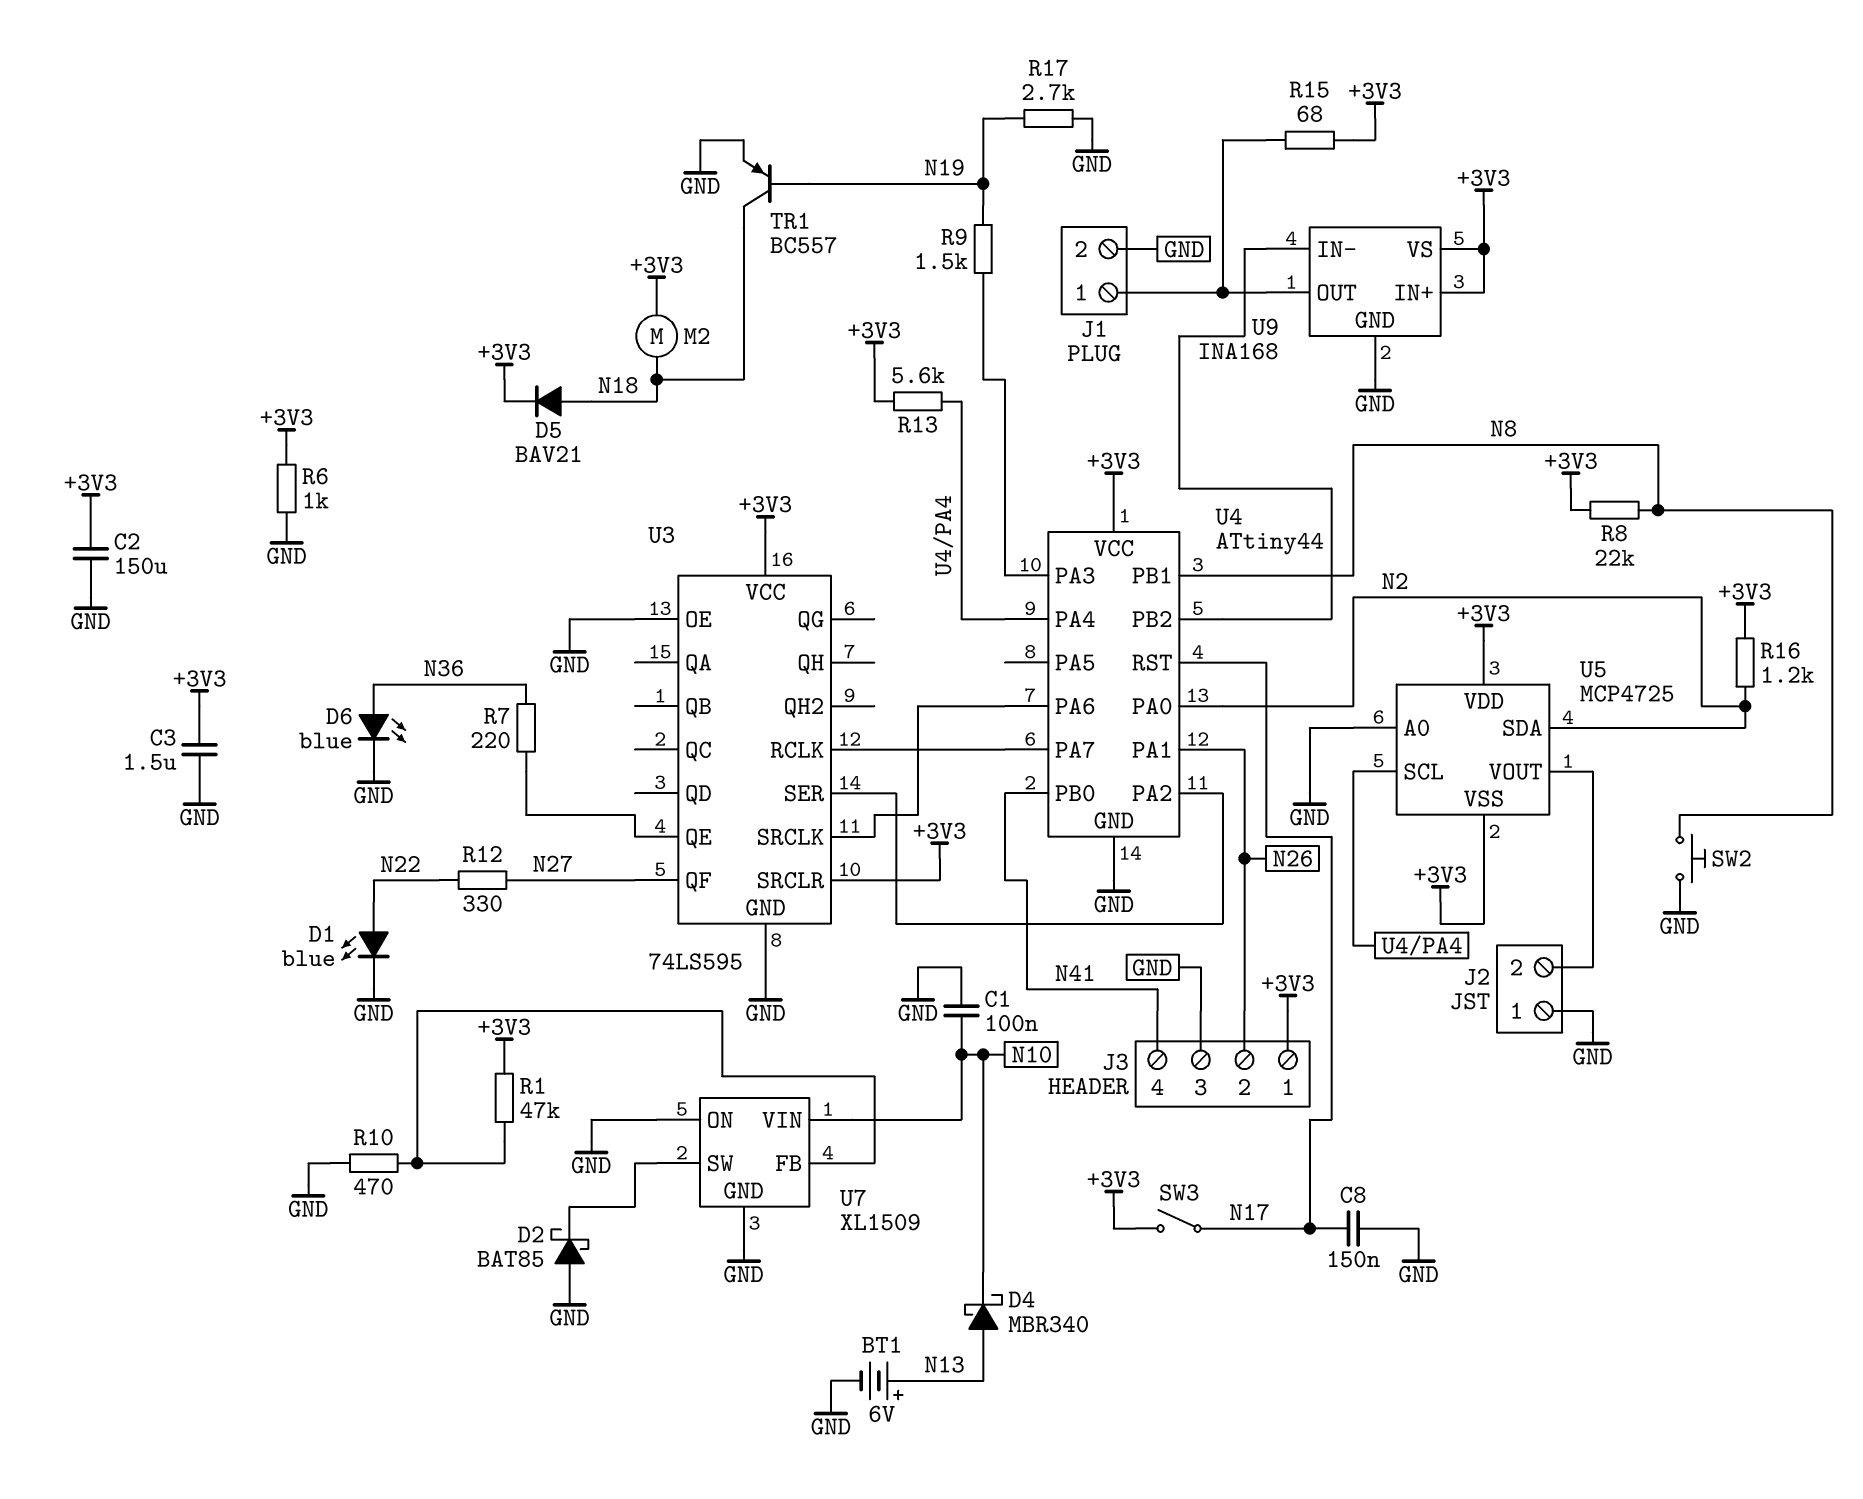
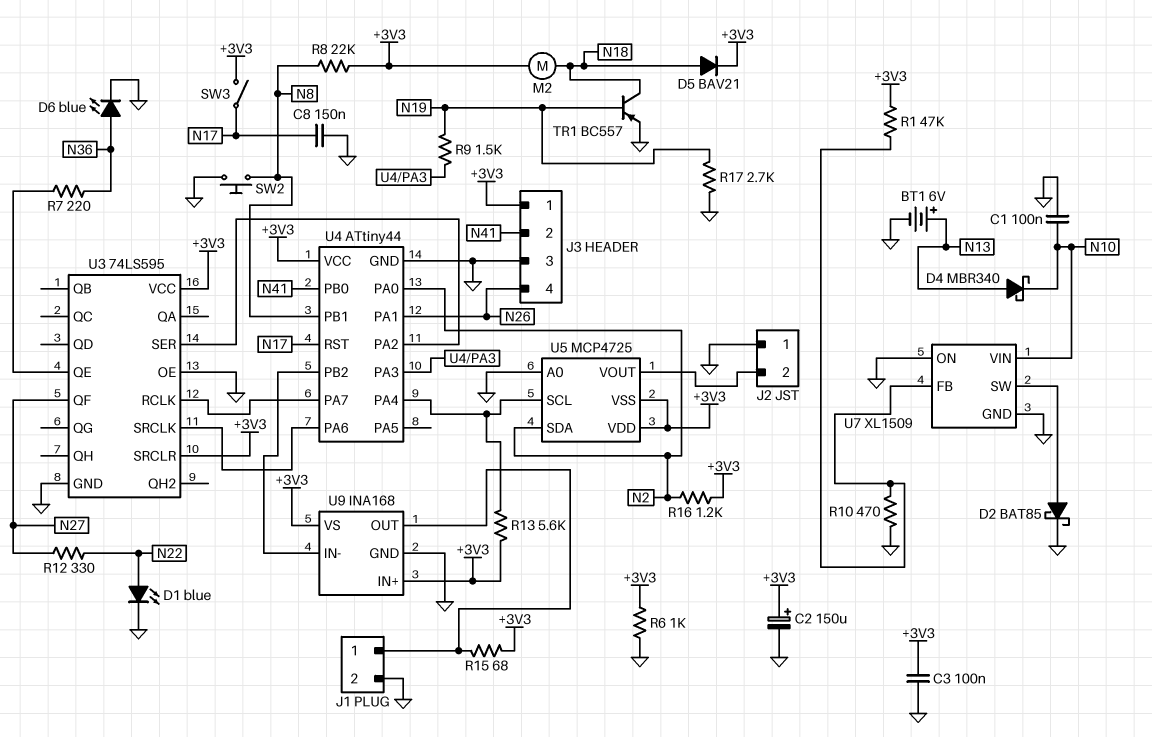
C2: 150uF (+3V3, GND) -> 150uF (plus +3V3, minus GND)
C3: 1.5uF (+3V3, GND) -> 100nF (+3V3, GND)
D2: schottky BAT85 (A GND, K U7/SW) -> schottky BAT85 (A U7/SW, K GND)
J3 pin 2: N26 -> N41
J3 pin 4: N41 -> N26

